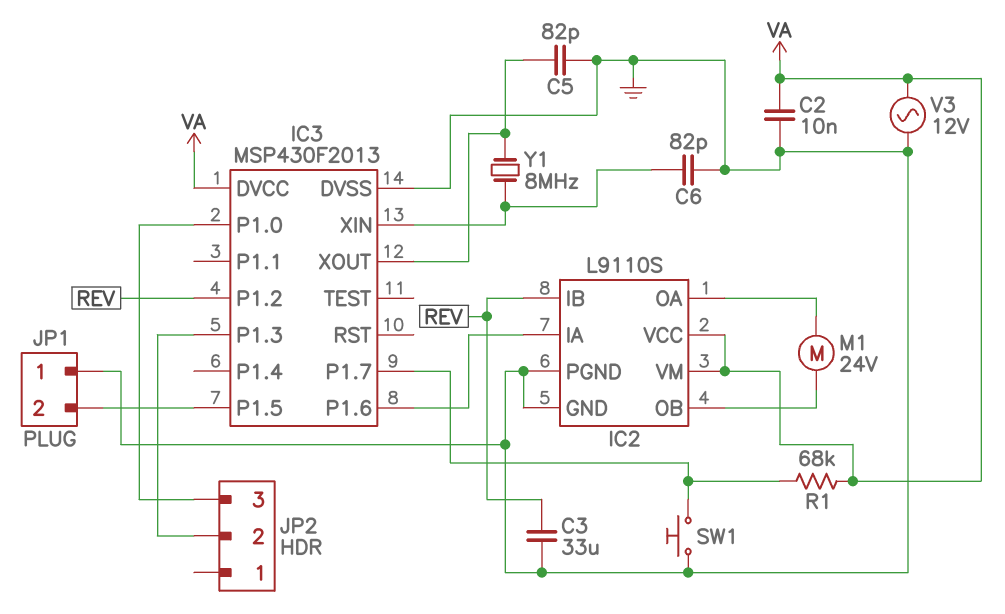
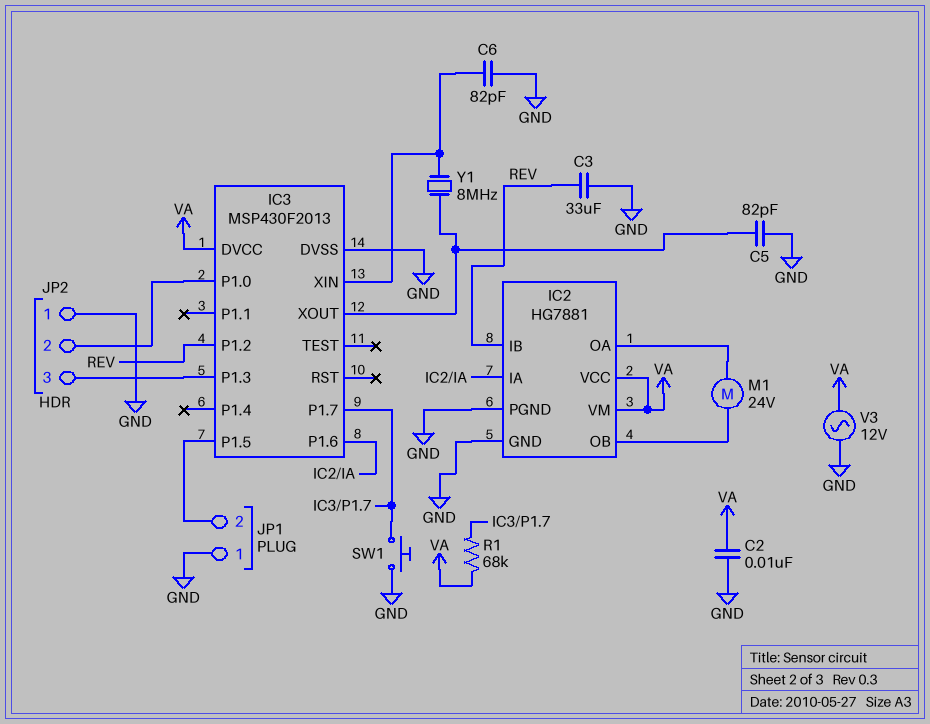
IC2: L9110S -> HG7881
JP2 pin 1: none -> GND
JP2 pin 2: IC3/P1.3 -> IC3/P1.0
JP2 pin 3: IC3/P1.0 -> IC3/P1.3

